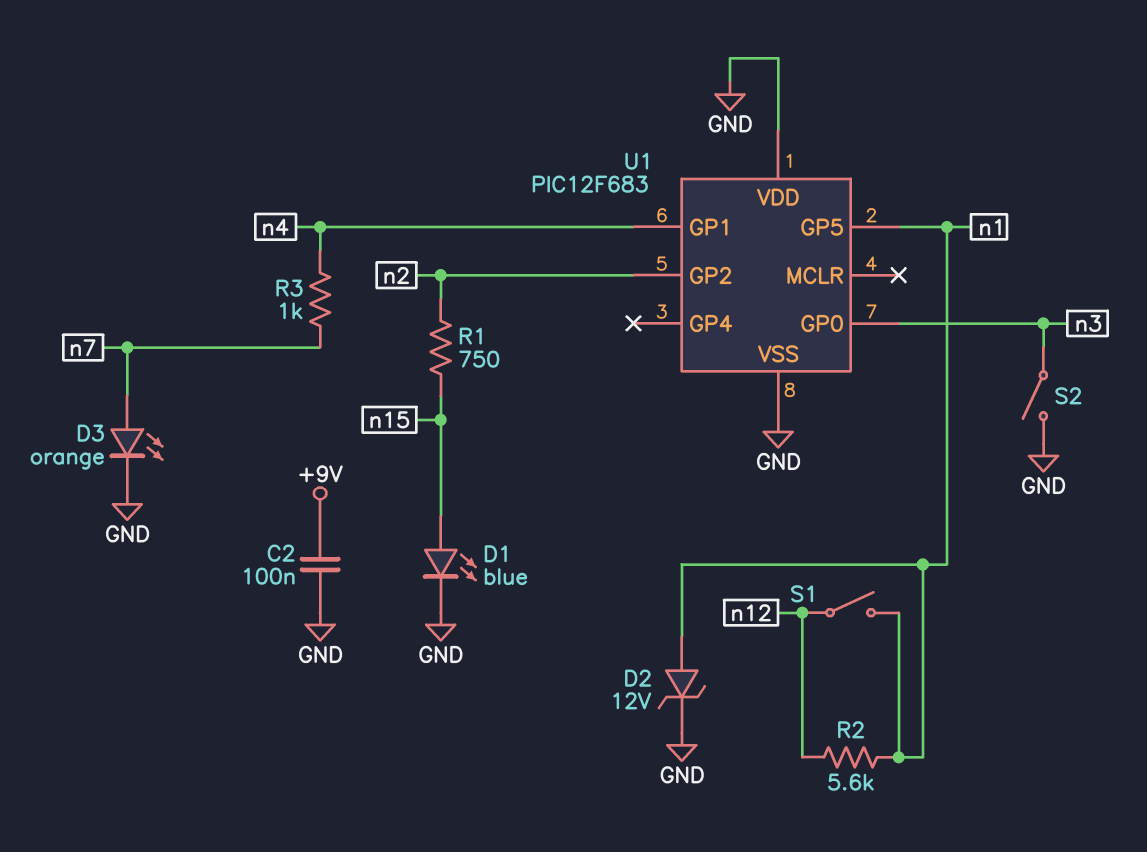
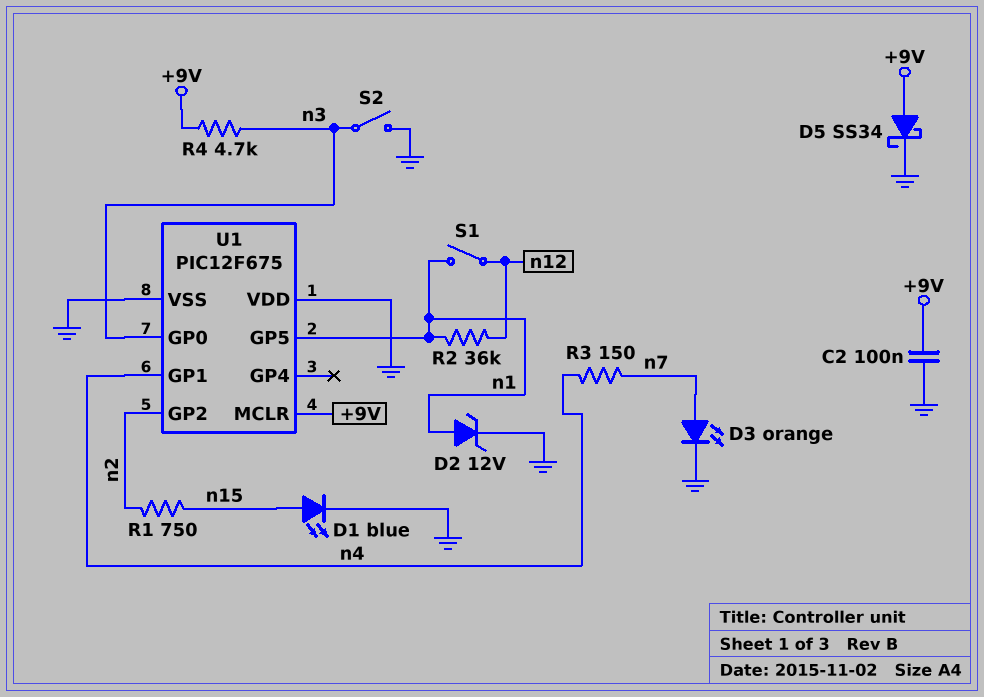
D5: none -> schottky SS34 (A +9V, K GND)
R2: 5.6k (n1, n12) -> 36k (n1, n12)
R3: 1k (n4, n7) -> 150 (n4, n7)
R4: none -> 4.7k (+9V, n3)
U1: PIC12F683 -> PIC12F675
U1 pin MCLR: none -> +9V

